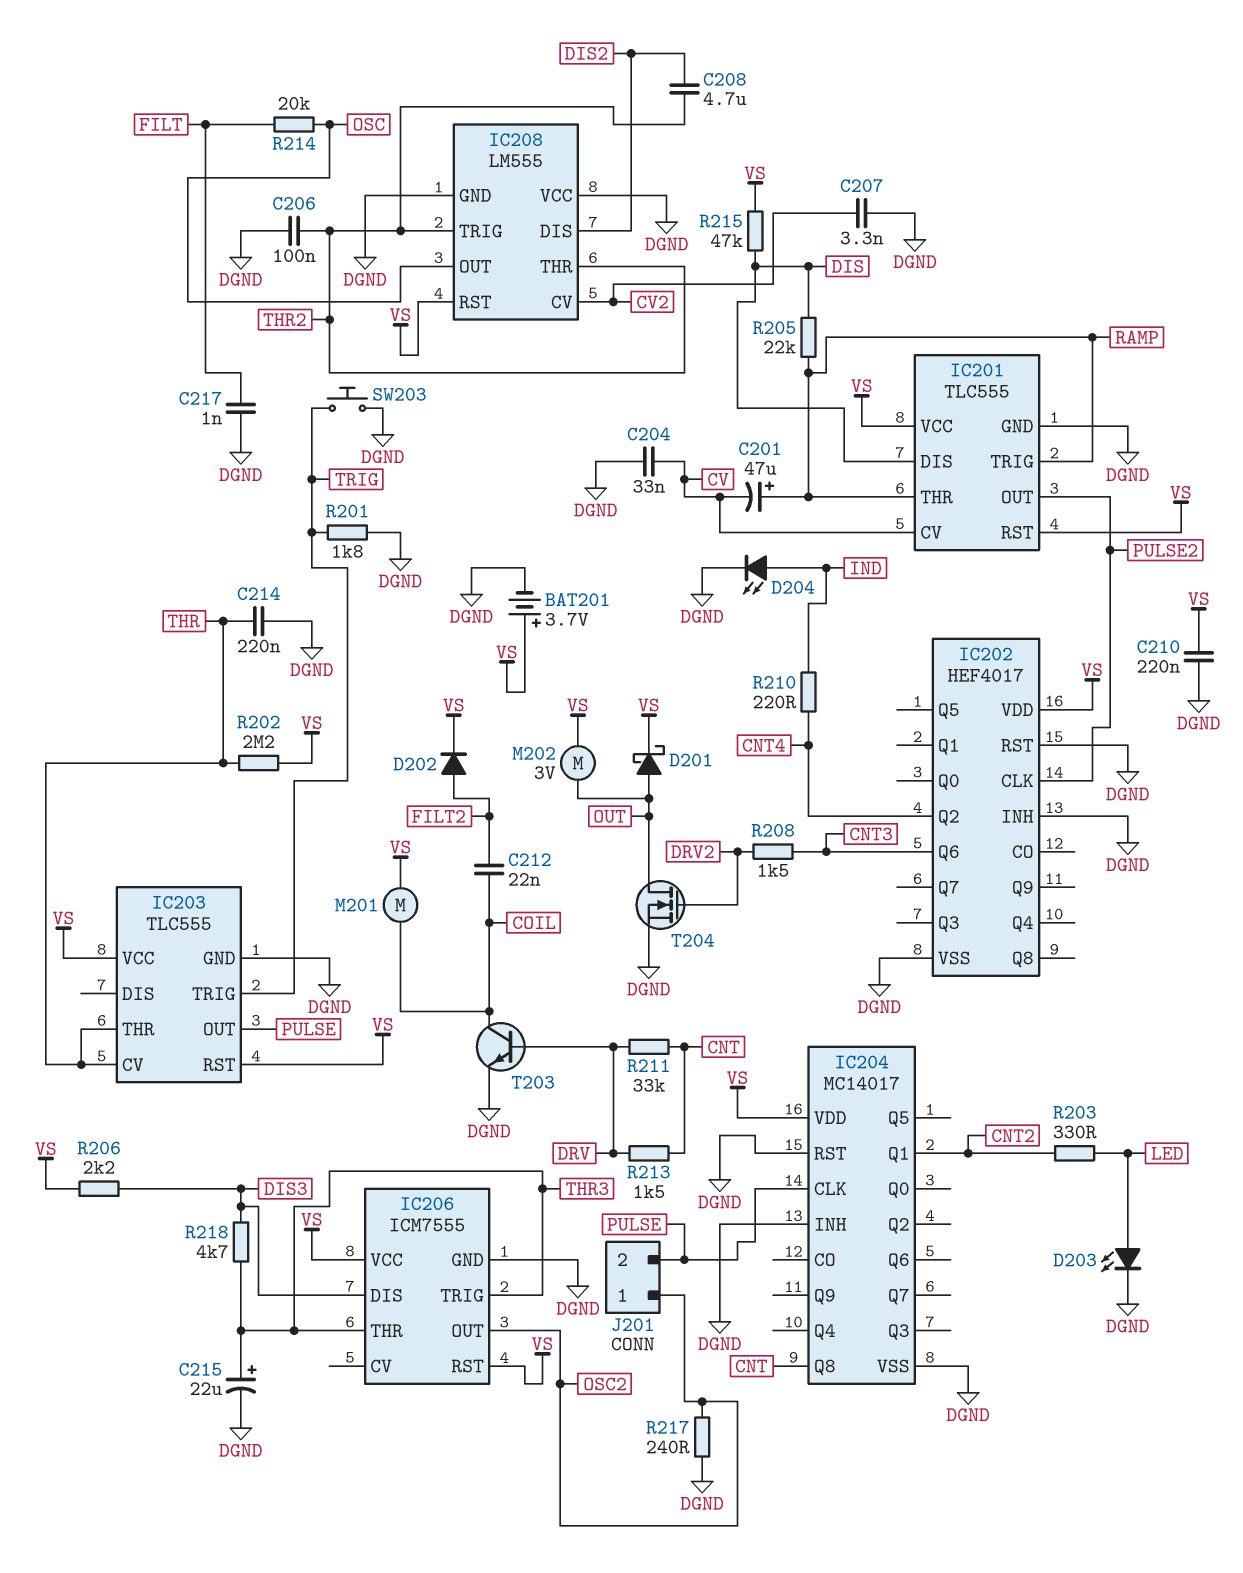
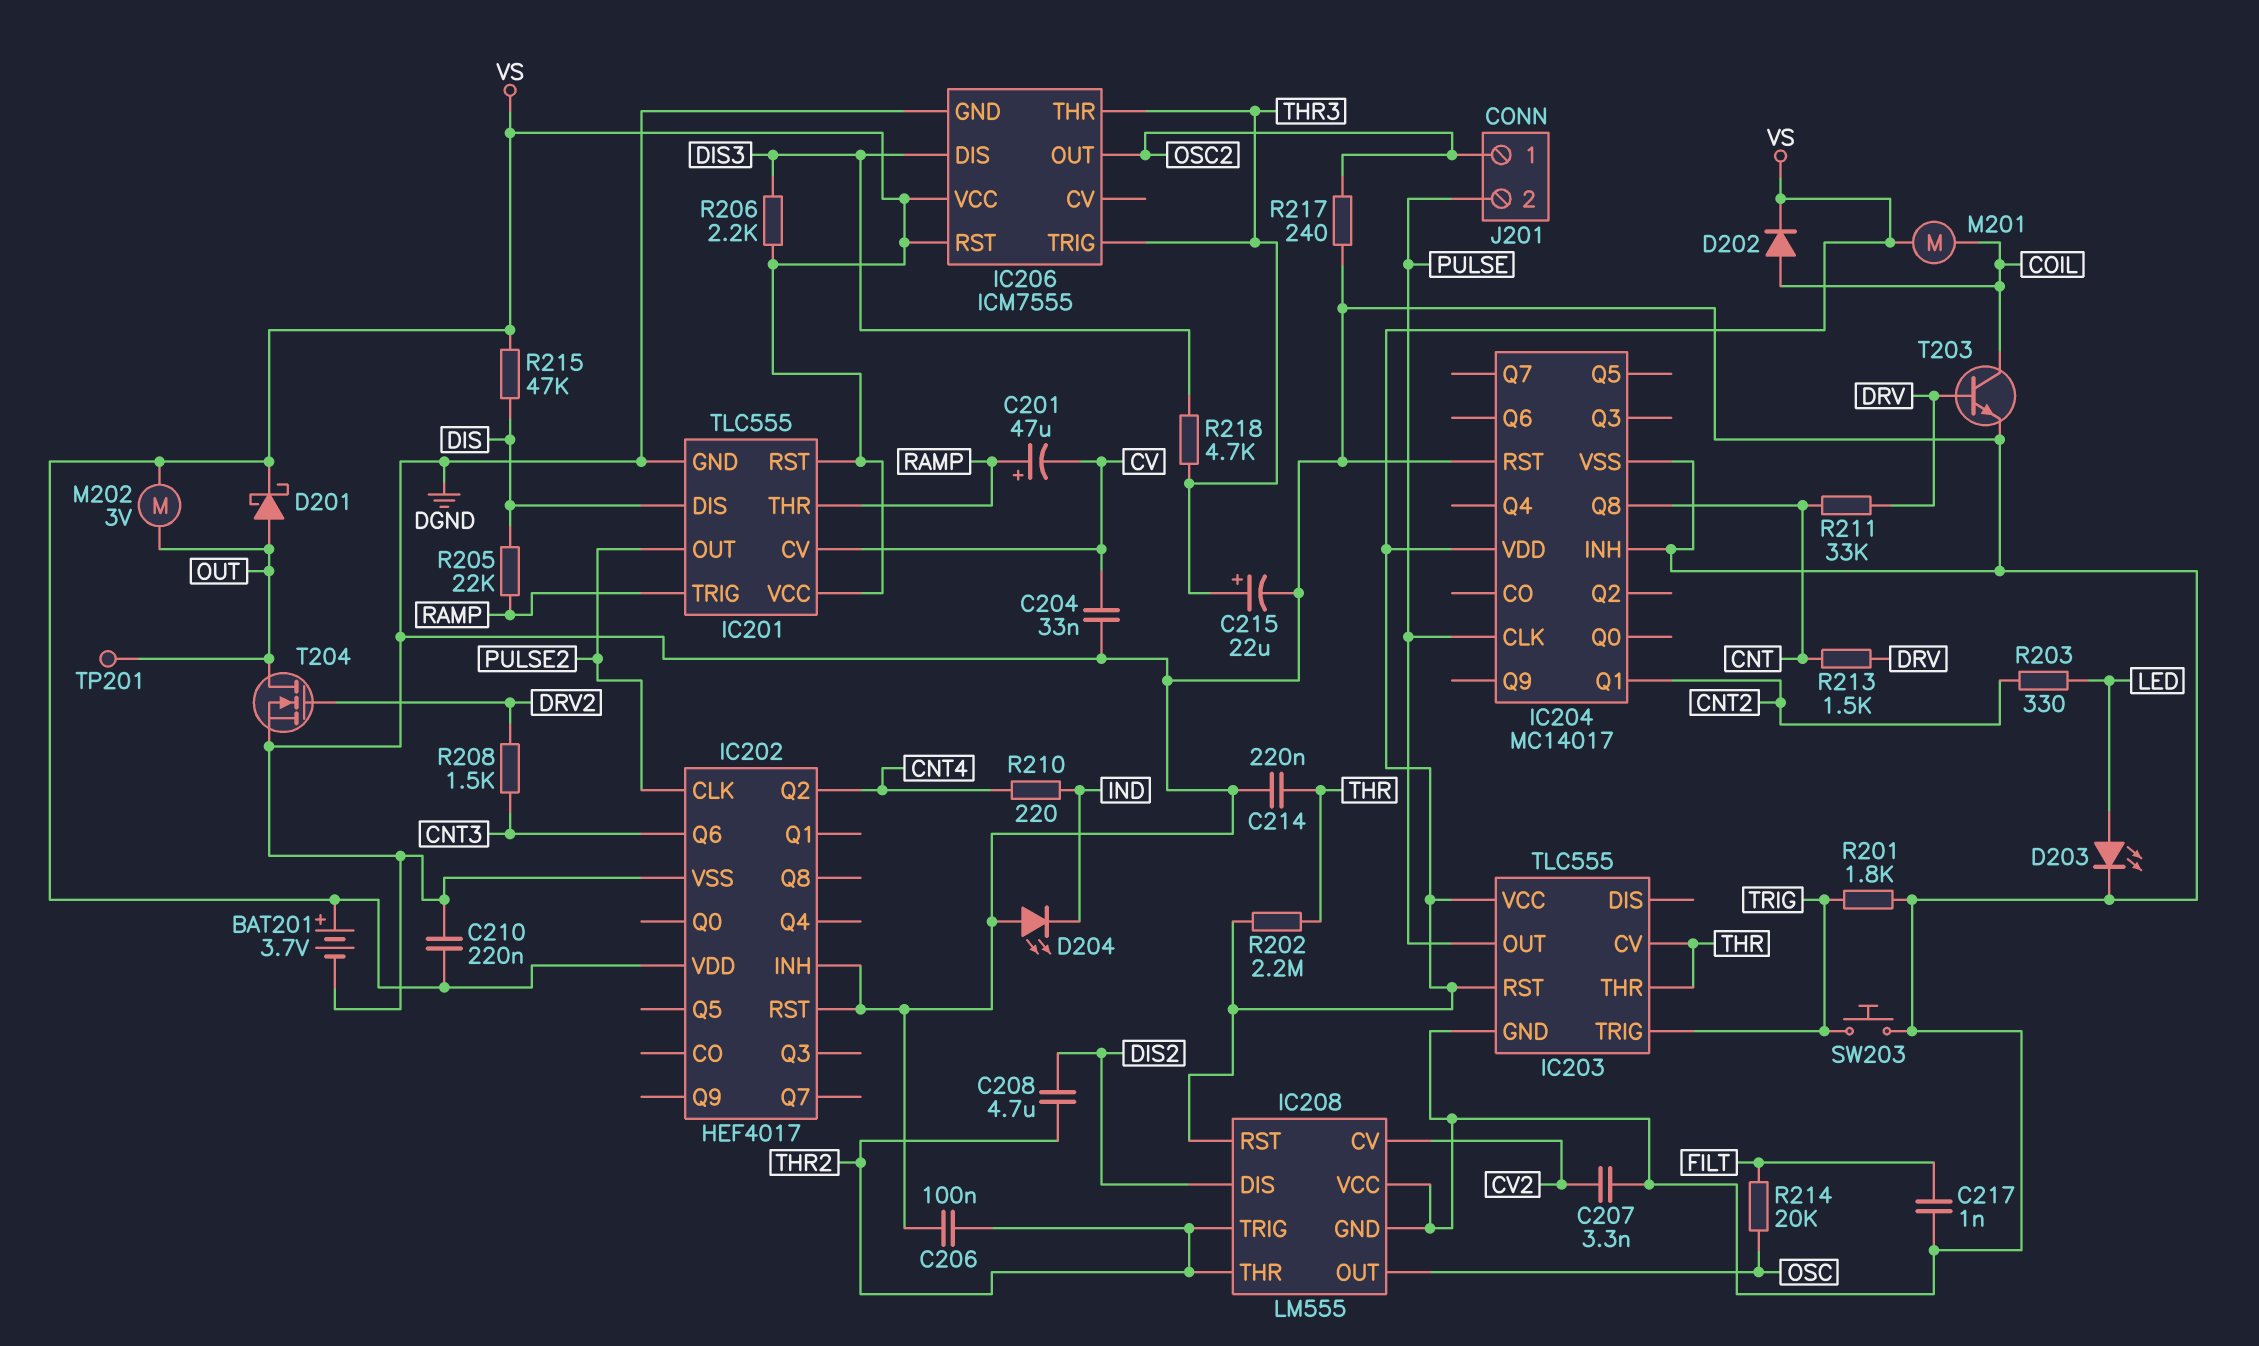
C212: 22nF (COIL, FILT2) -> none
D202: diode (A FILT2, K VS) -> diode (A COIL, K VS)
D204: LED (A IND, K DGND) -> LED (A DGND, K IND)
TP201: none -> test point (OUT)

